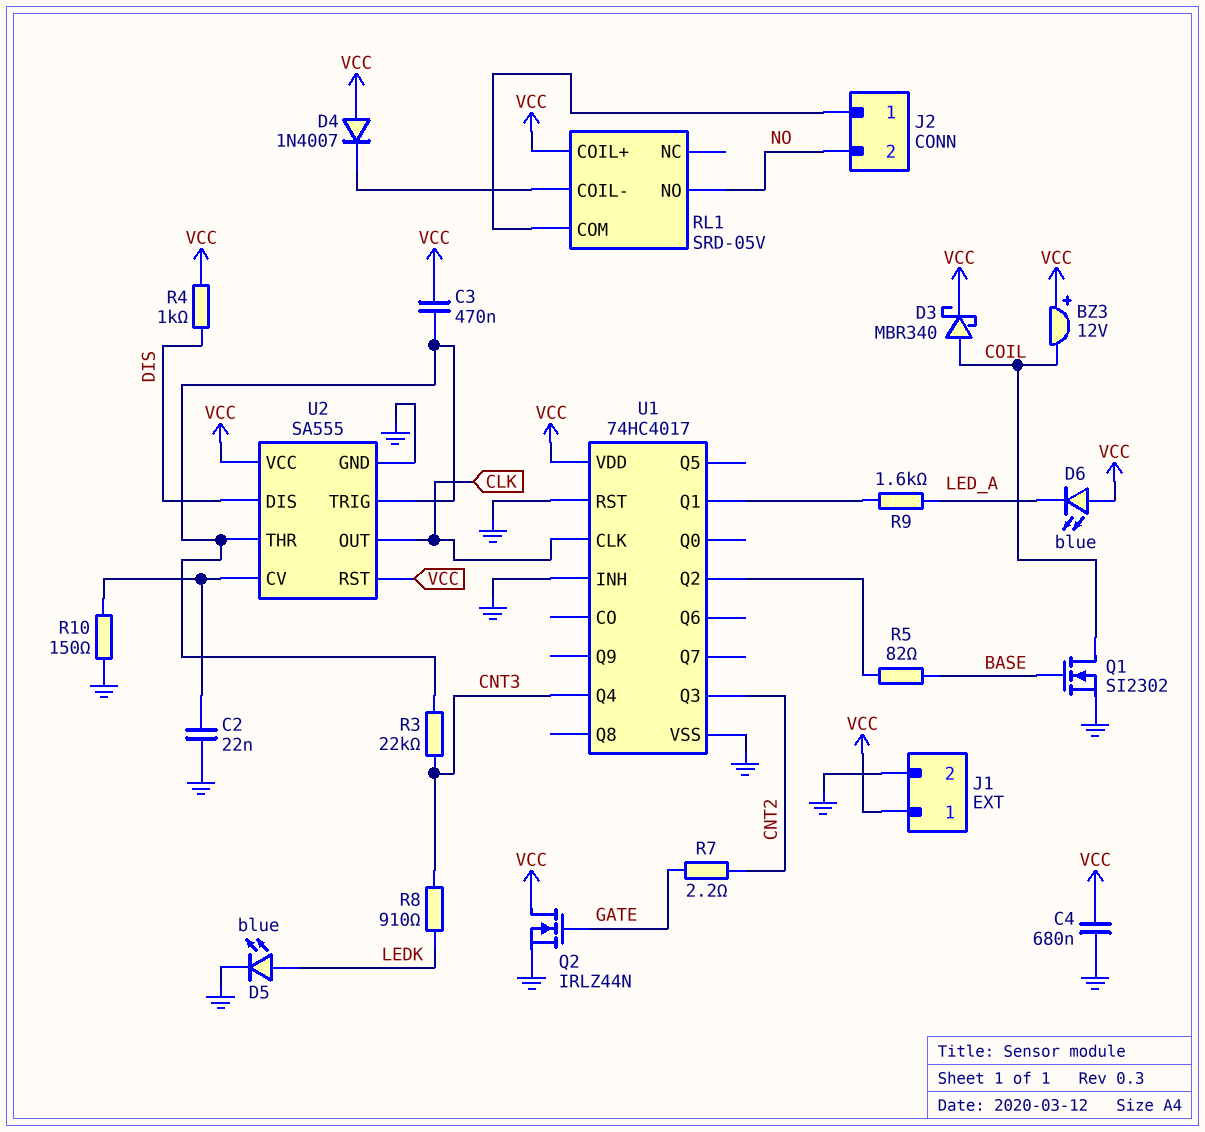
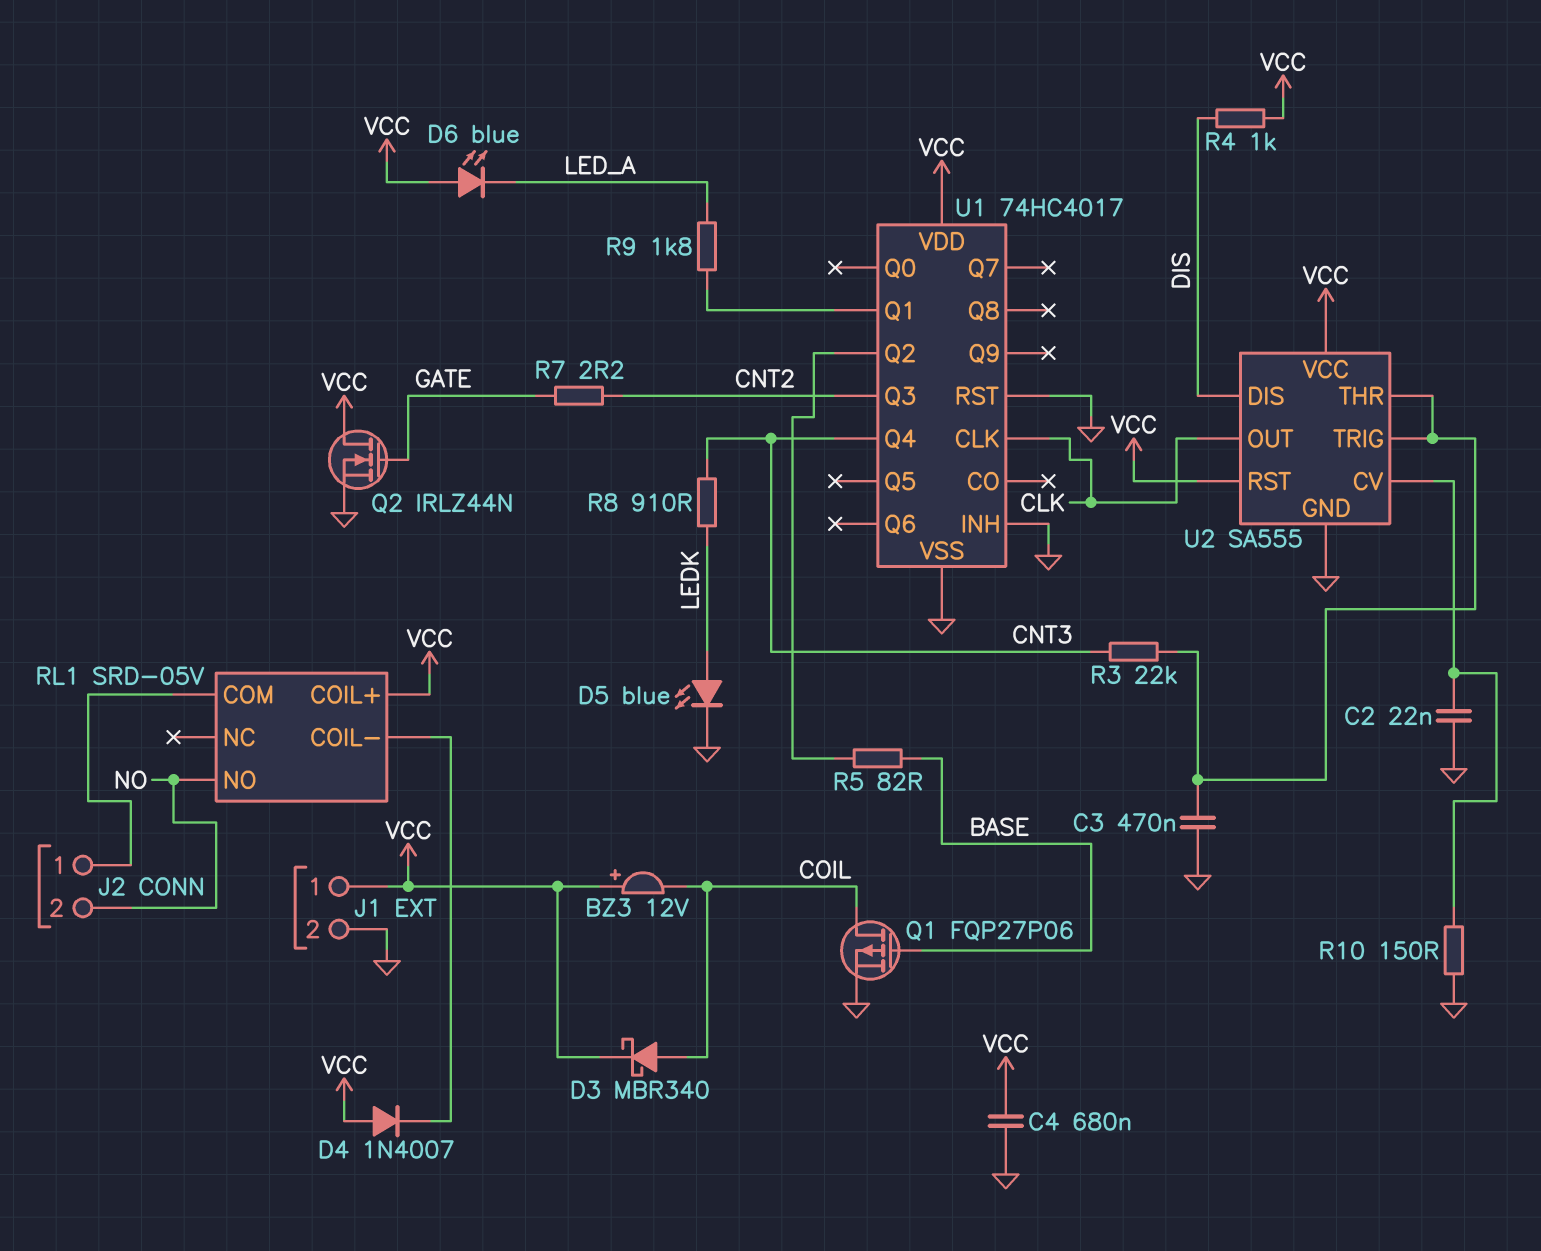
C3: 470nF (U2/THR, VCC) -> 470nF (GND, U2/THR)
Q1: NMOS SI2302 (G BASE, D COIL, S GND) -> PMOS FQP27P06 (G BASE, D COIL, S GND)
R9: 1.6k (LED_A, U1/Q1) -> 1.8k (LED_A, U1/Q1)

